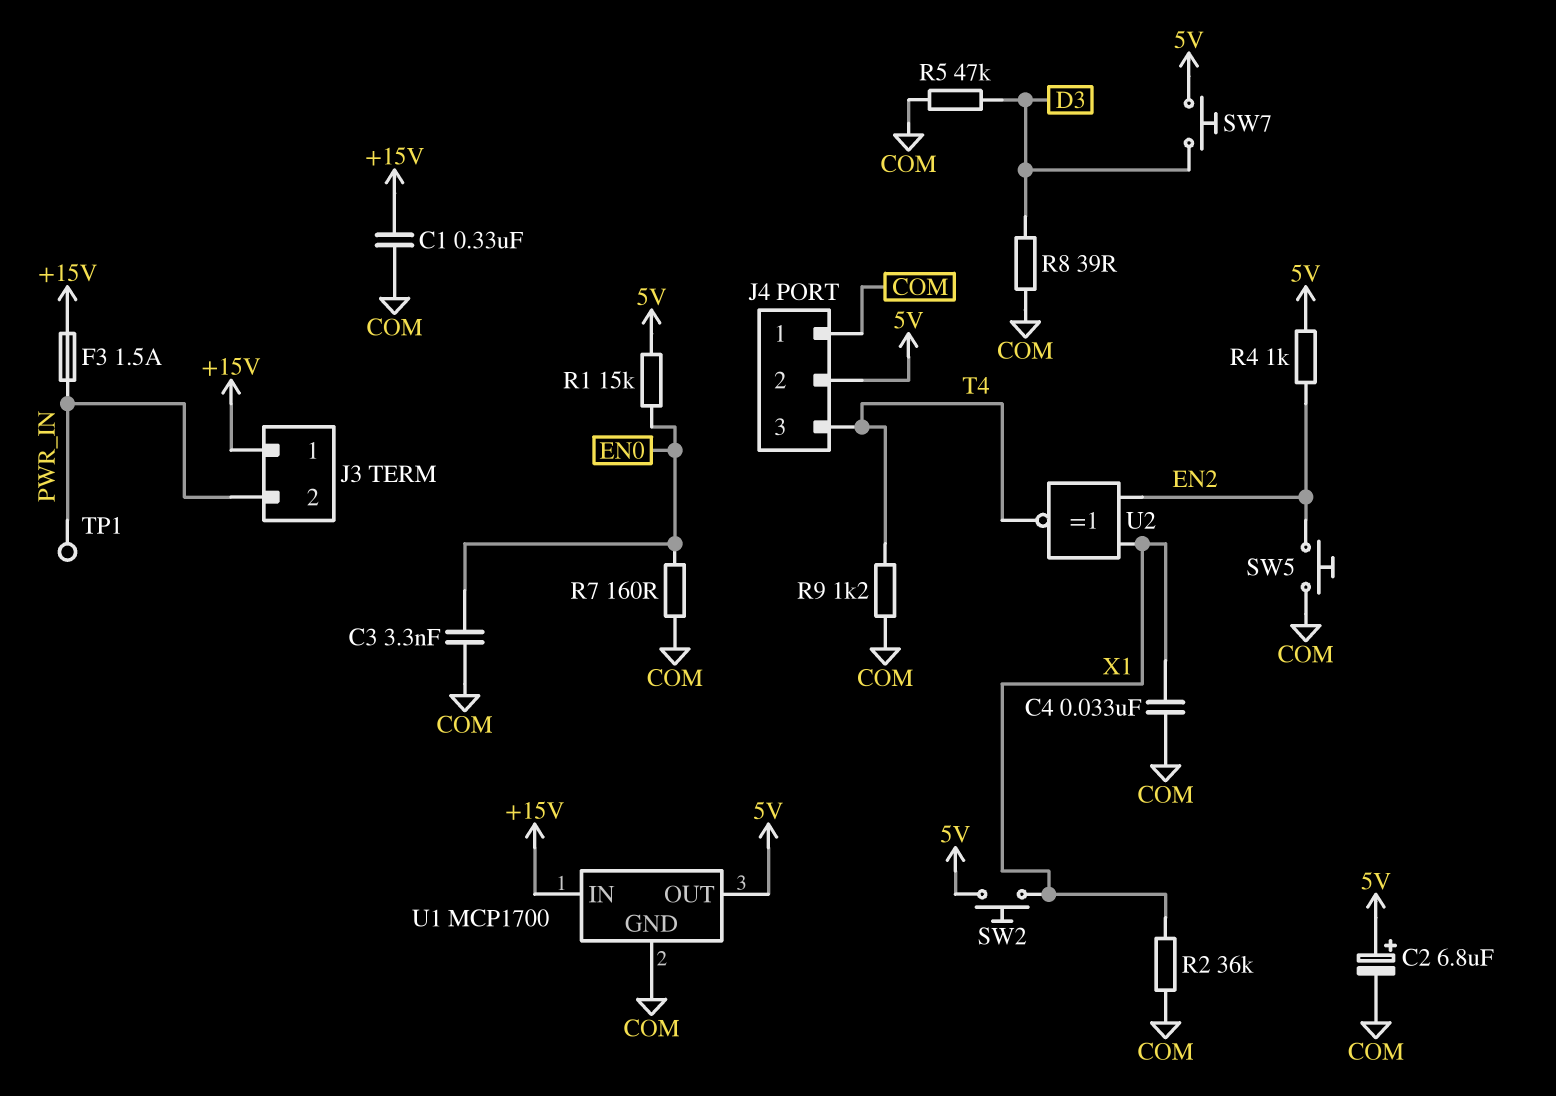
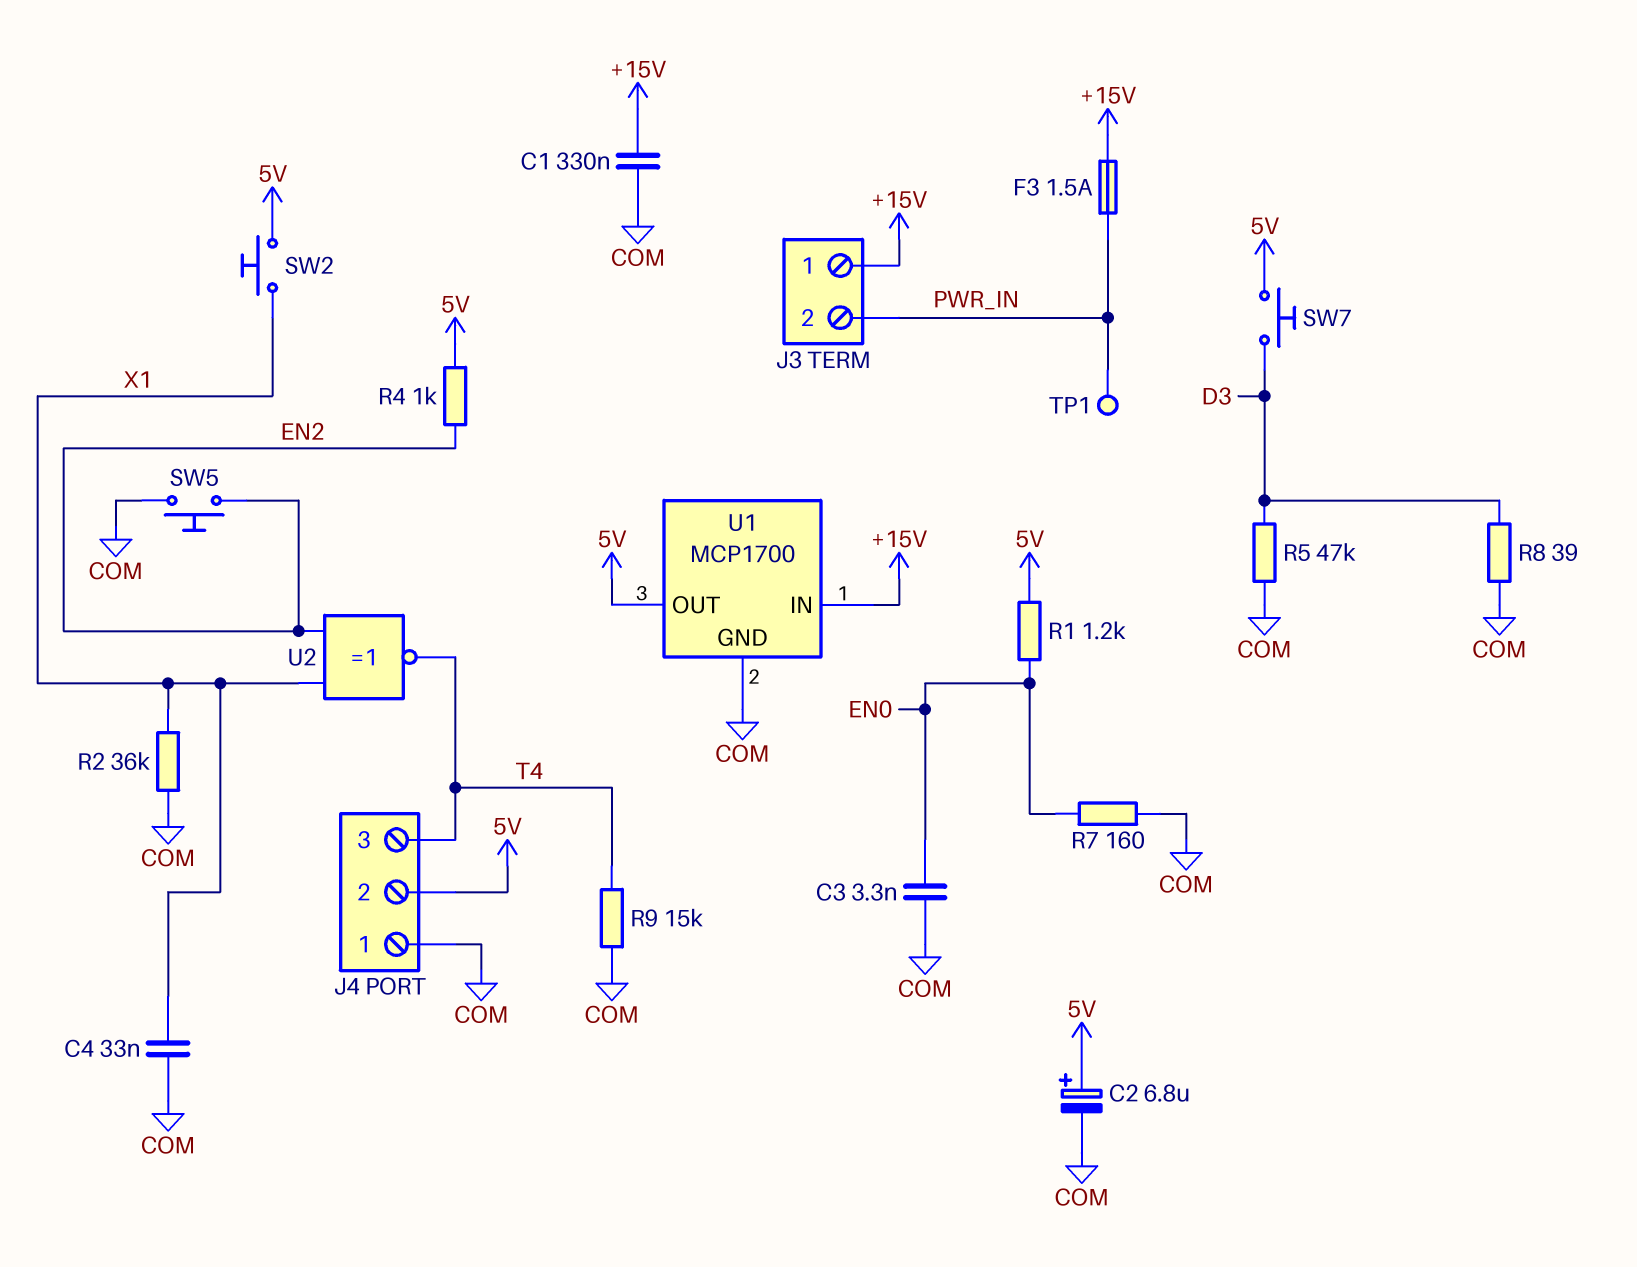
R1: 15k (5V, EN0) -> 1.2k (5V, EN0)
R9: 1.2k (COM, T4) -> 15k (COM, T4)

